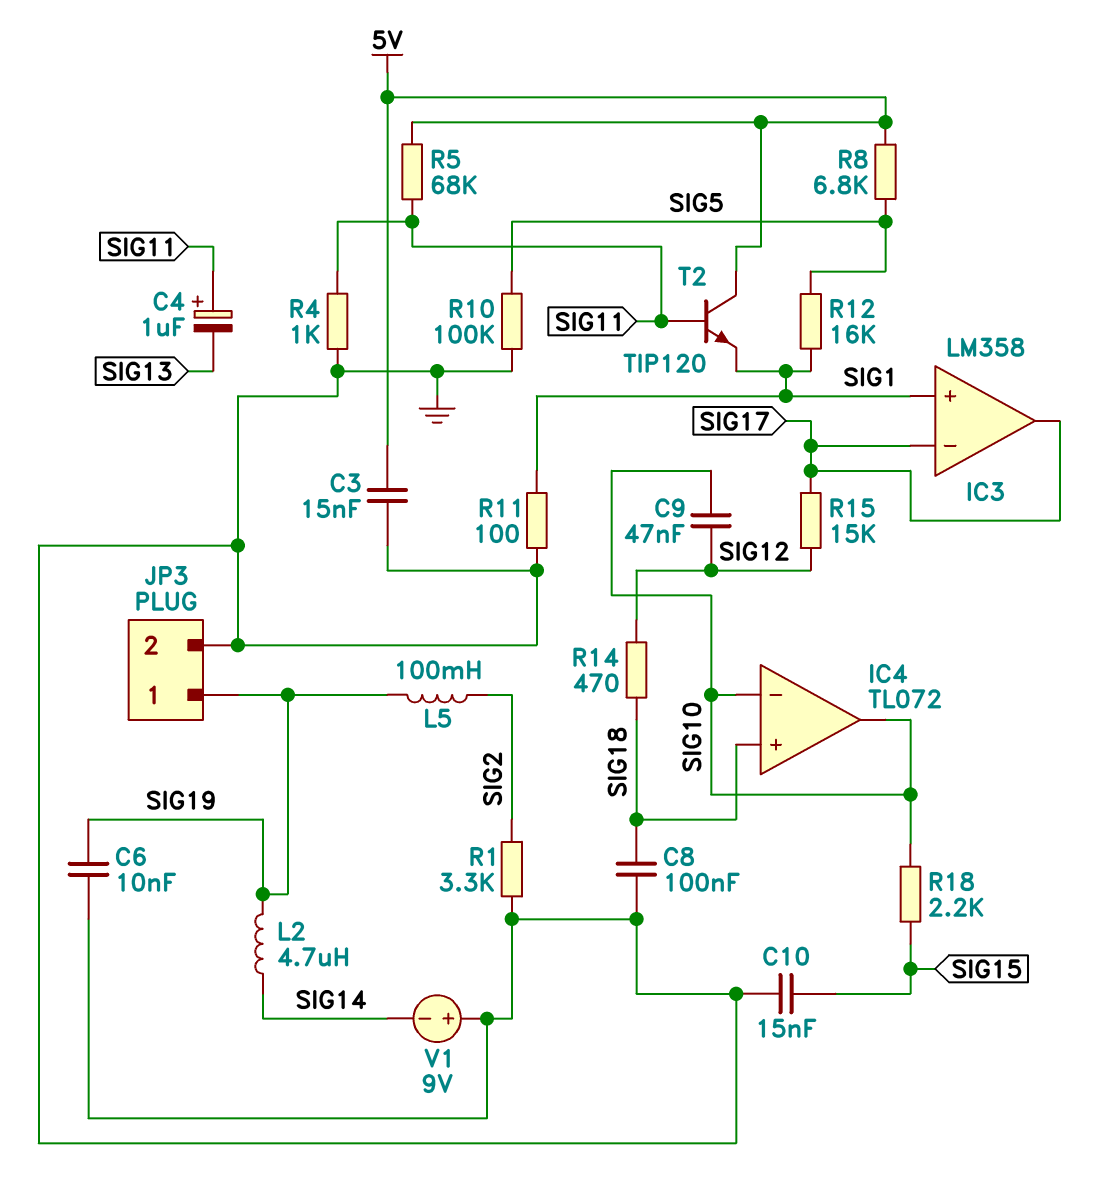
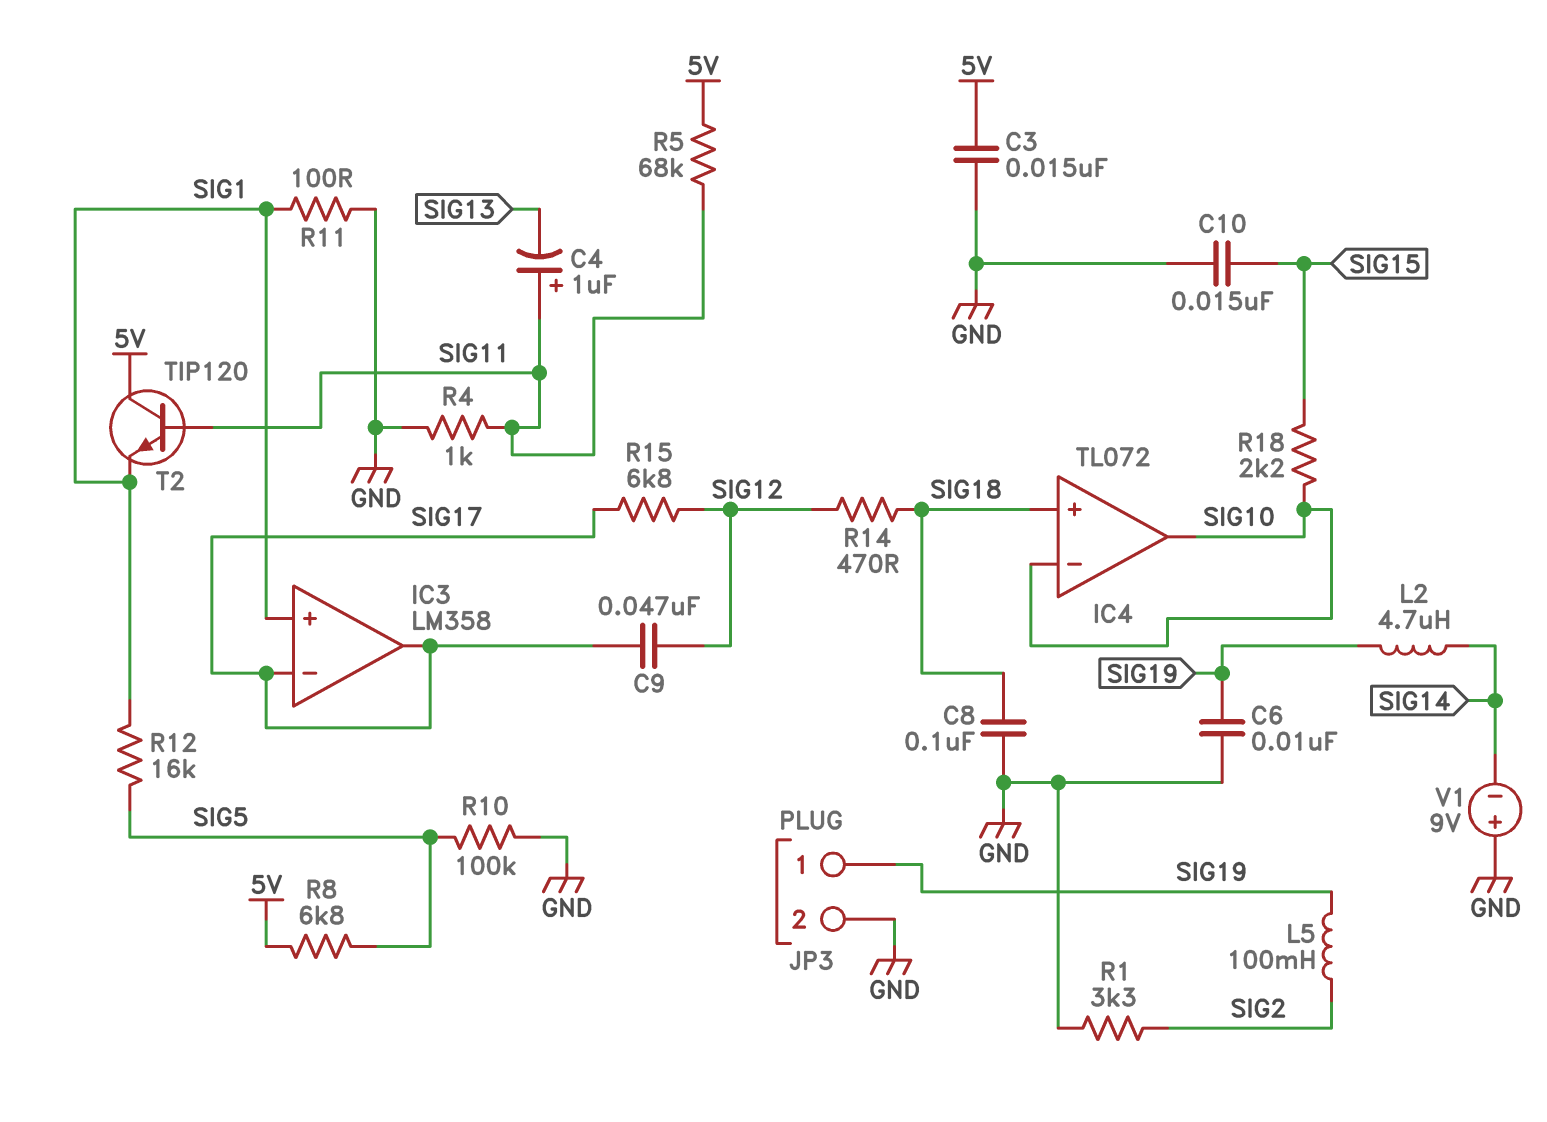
C9: 47nF (SIG10, SIG12) -> 47nF (SIG12, SIG17)
R15: 15k (SIG12, SIG17) -> 6.8k (SIG12, SIG17)

